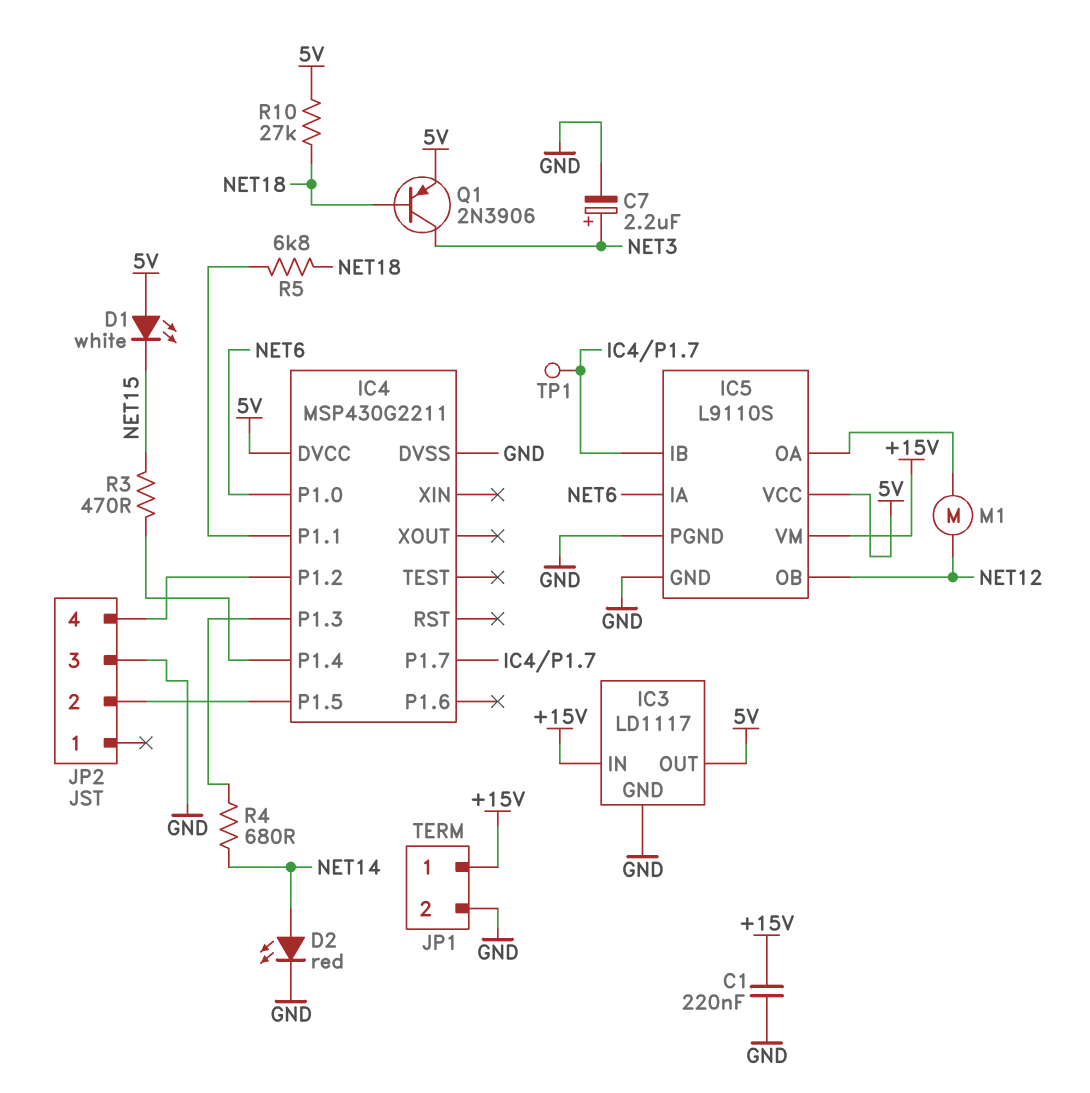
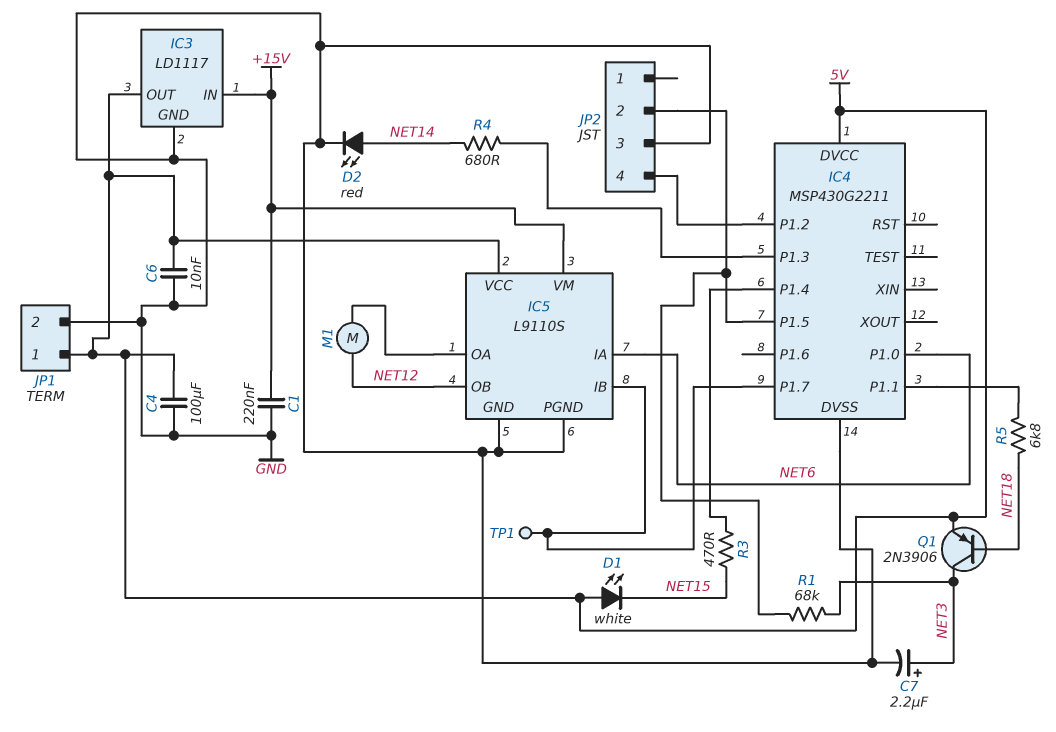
C4: none -> 100uF (5V, GND)
C6: none -> 10nF (5V, GND)
JP1 pin 1: +15V -> 5V
R1: none -> 68k (IC4/P1.5, NET3)
R10: 27k (5V, NET18) -> none

